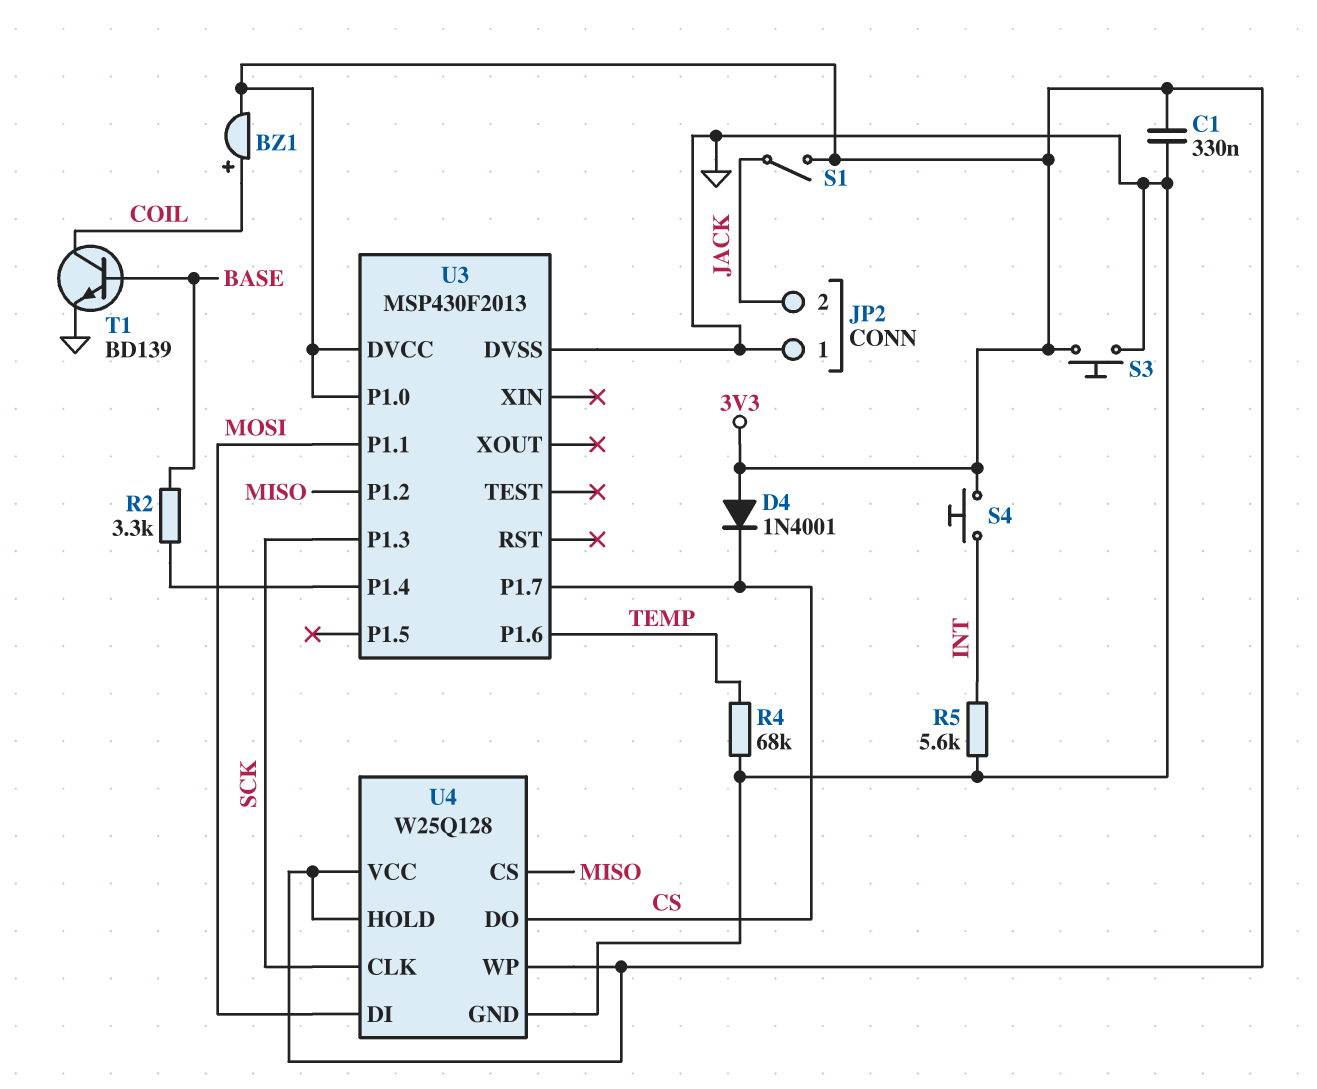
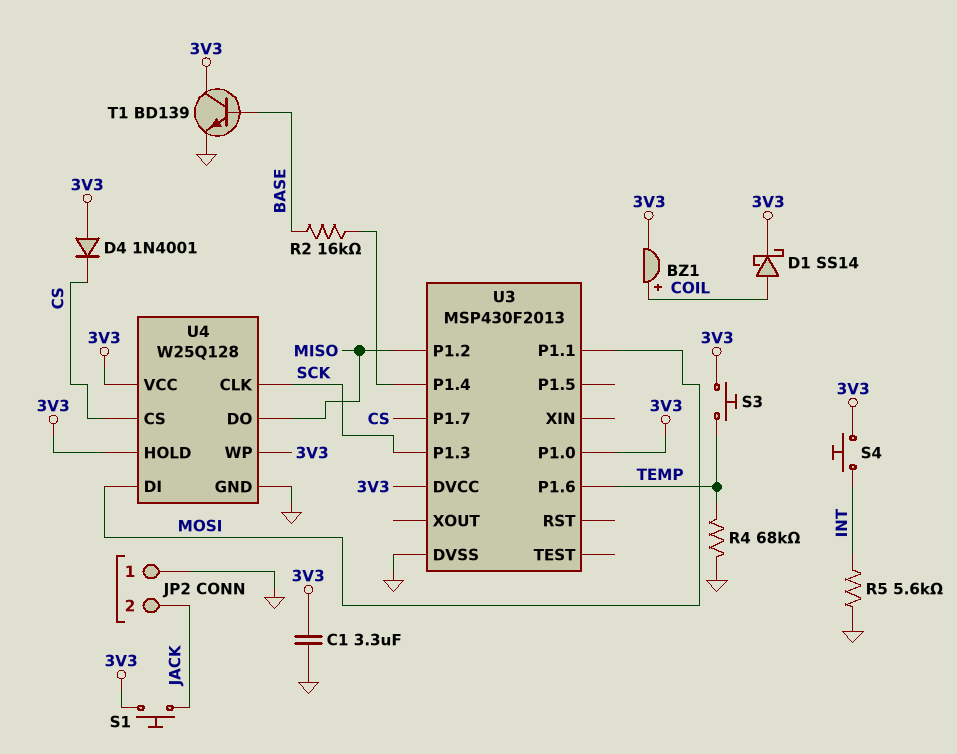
C1: 330nF (3V3, GND) -> 3.3uF (3V3, GND)
D1: none -> schottky SS14 (A COIL, K 3V3)
R2: 3.3k (BASE, U3/P1.4) -> 16k (BASE, U3/P1.4)
S1: switch (3V3, JACK) -> button (3V3, JACK)
S3: button (3V3, GND) -> button (3V3, TEMP)
T1: NPN BD139 (B BASE, C COIL, E GND) -> NPN BD139 (B BASE, C 3V3, E GND)
U4 pin CS: MISO -> CS
U4 pin DO: CS -> MISO

